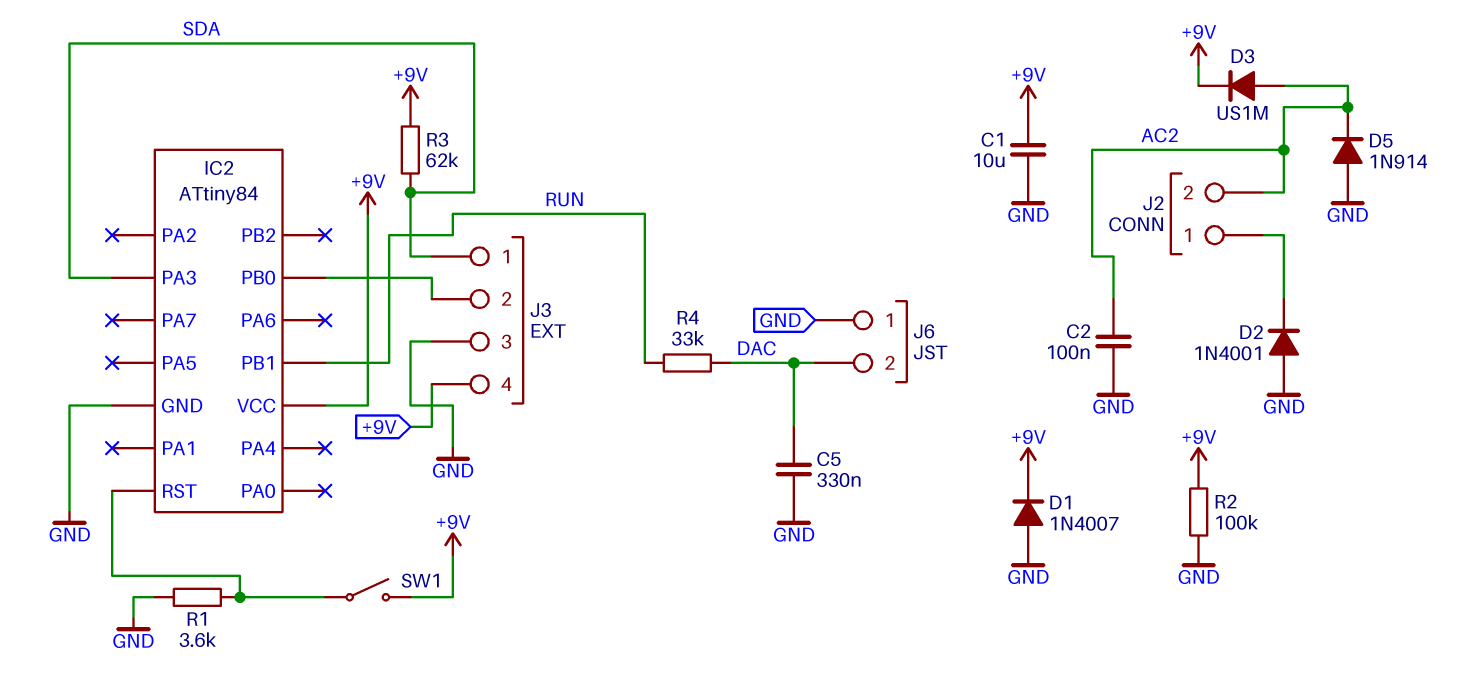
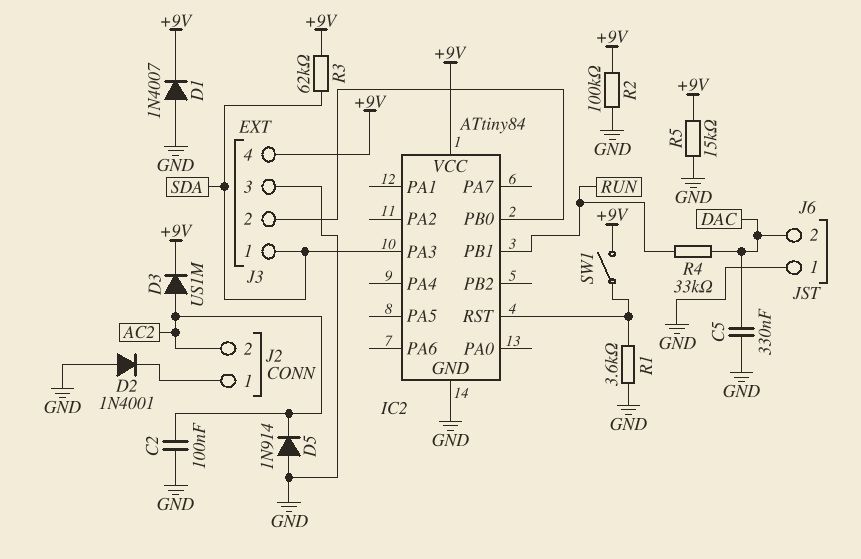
C1: 10uF (+9V, GND) -> none
R5: none -> 15k (+9V, GND)

